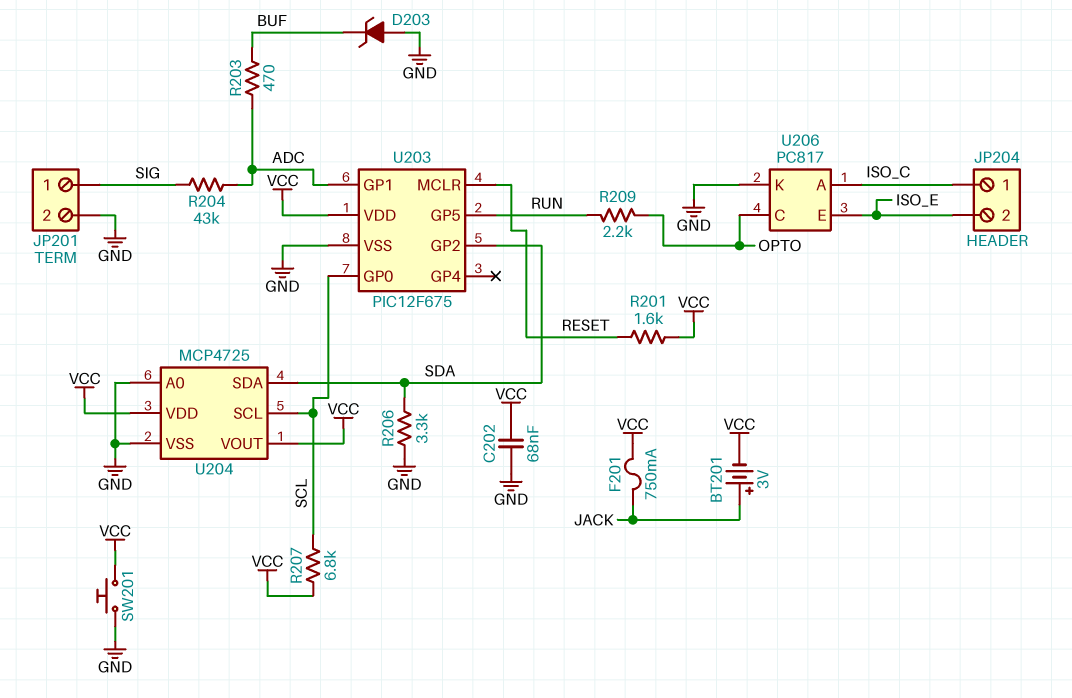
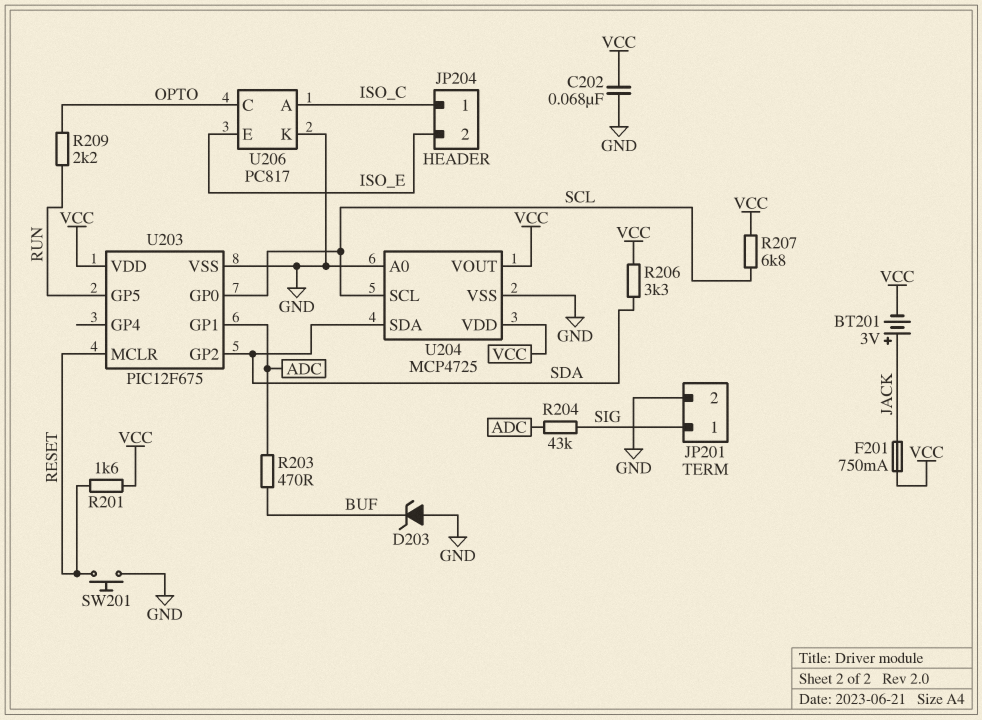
R206: 3.3k (GND, SDA) -> 3.3k (SDA, VCC)
SW201: button (GND, VCC) -> button (GND, RESET)

